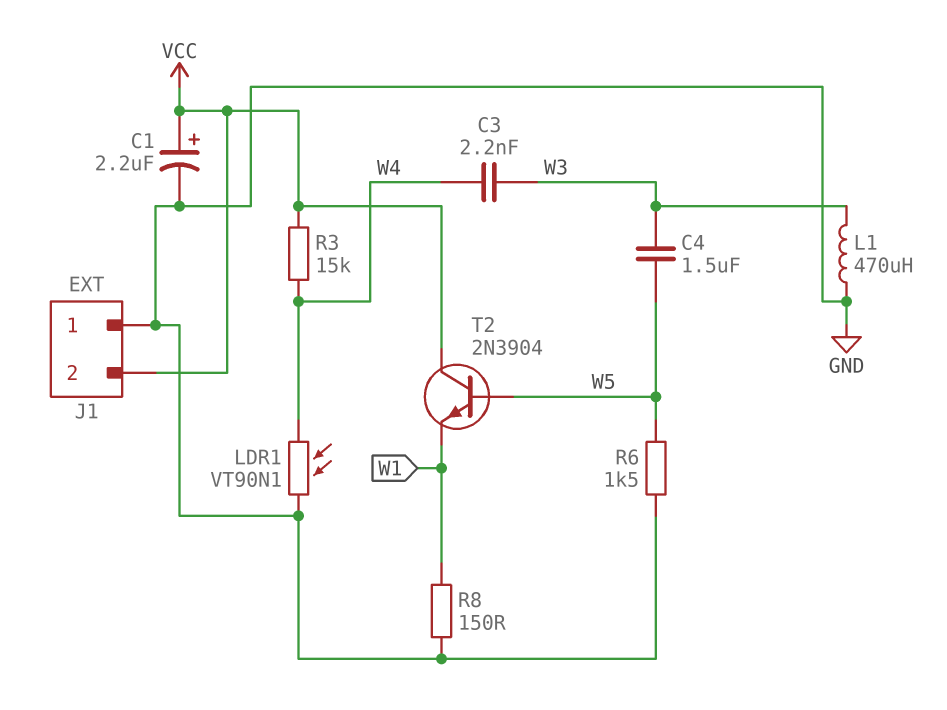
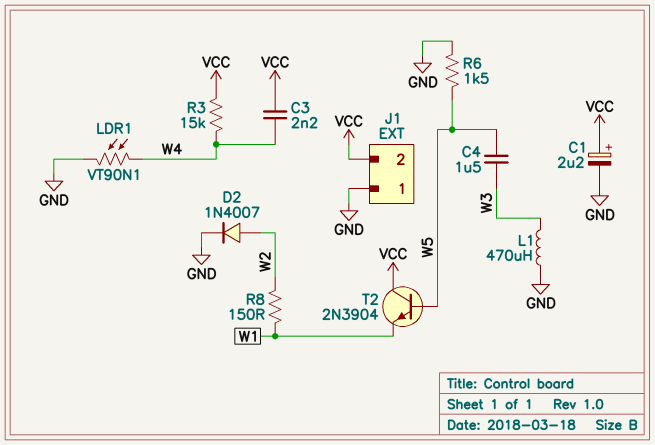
C3: 2.2nF (W3, W4) -> 2.2nF (VCC, W4)
D2: none -> diode 1N4007 (A W2, K GND)
R8: 150 (GND, W1) -> 150 (W1, W2)

